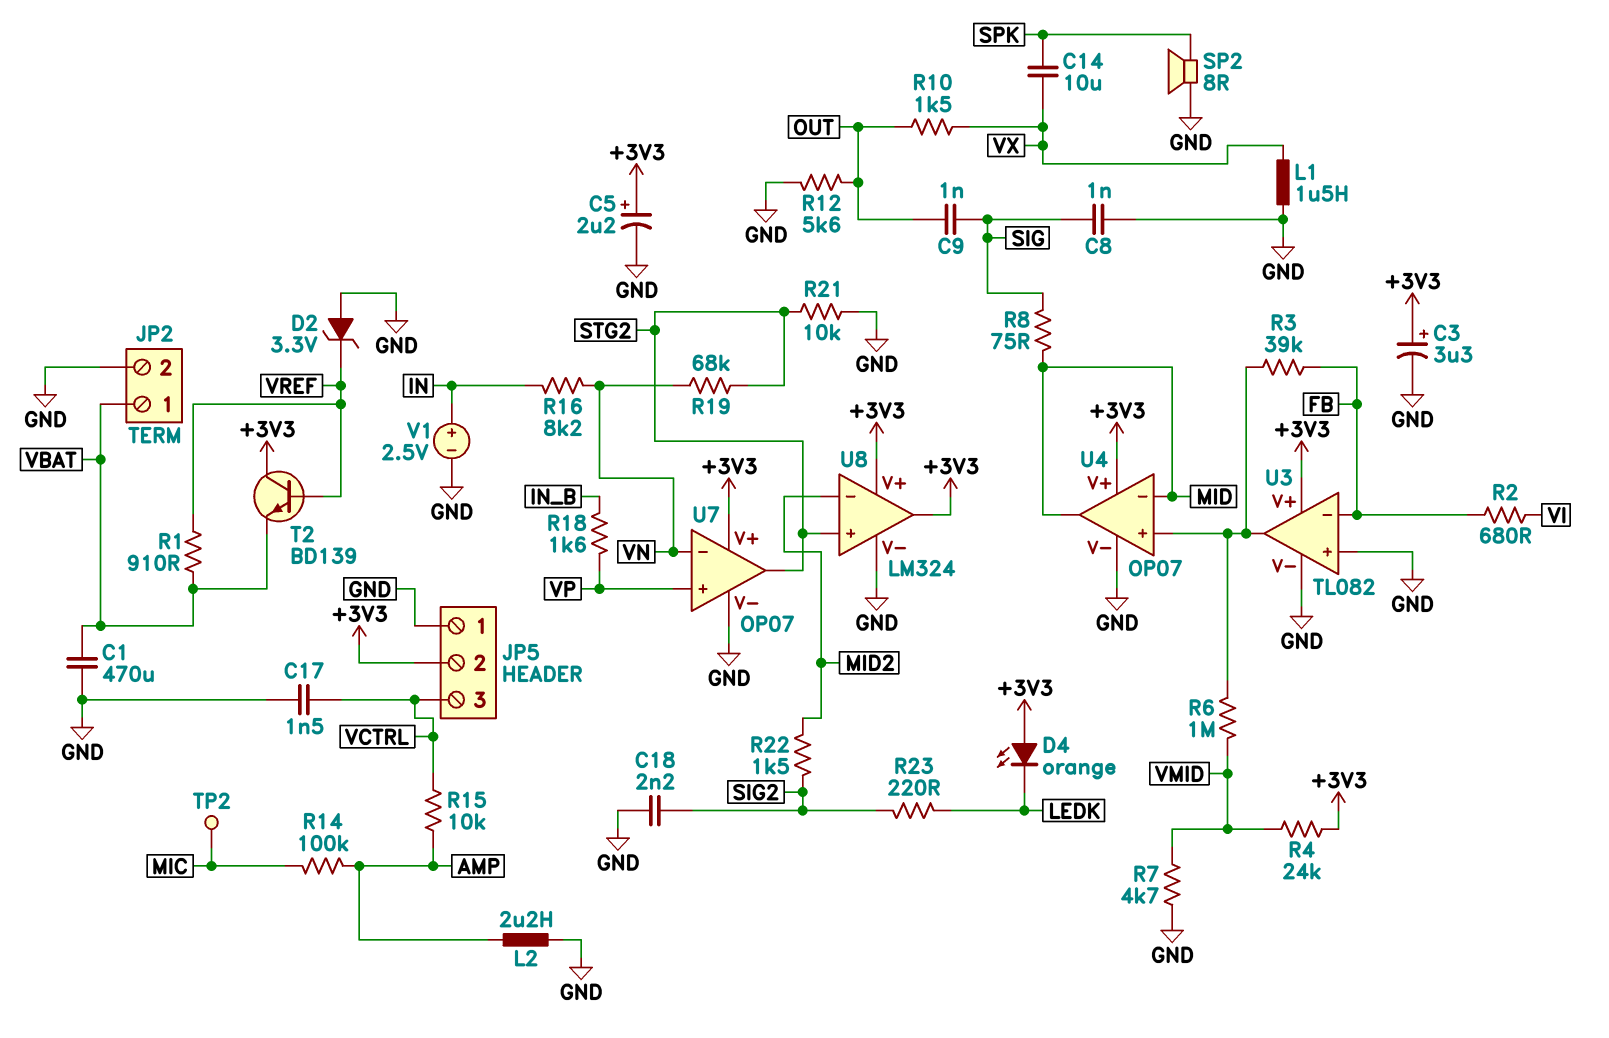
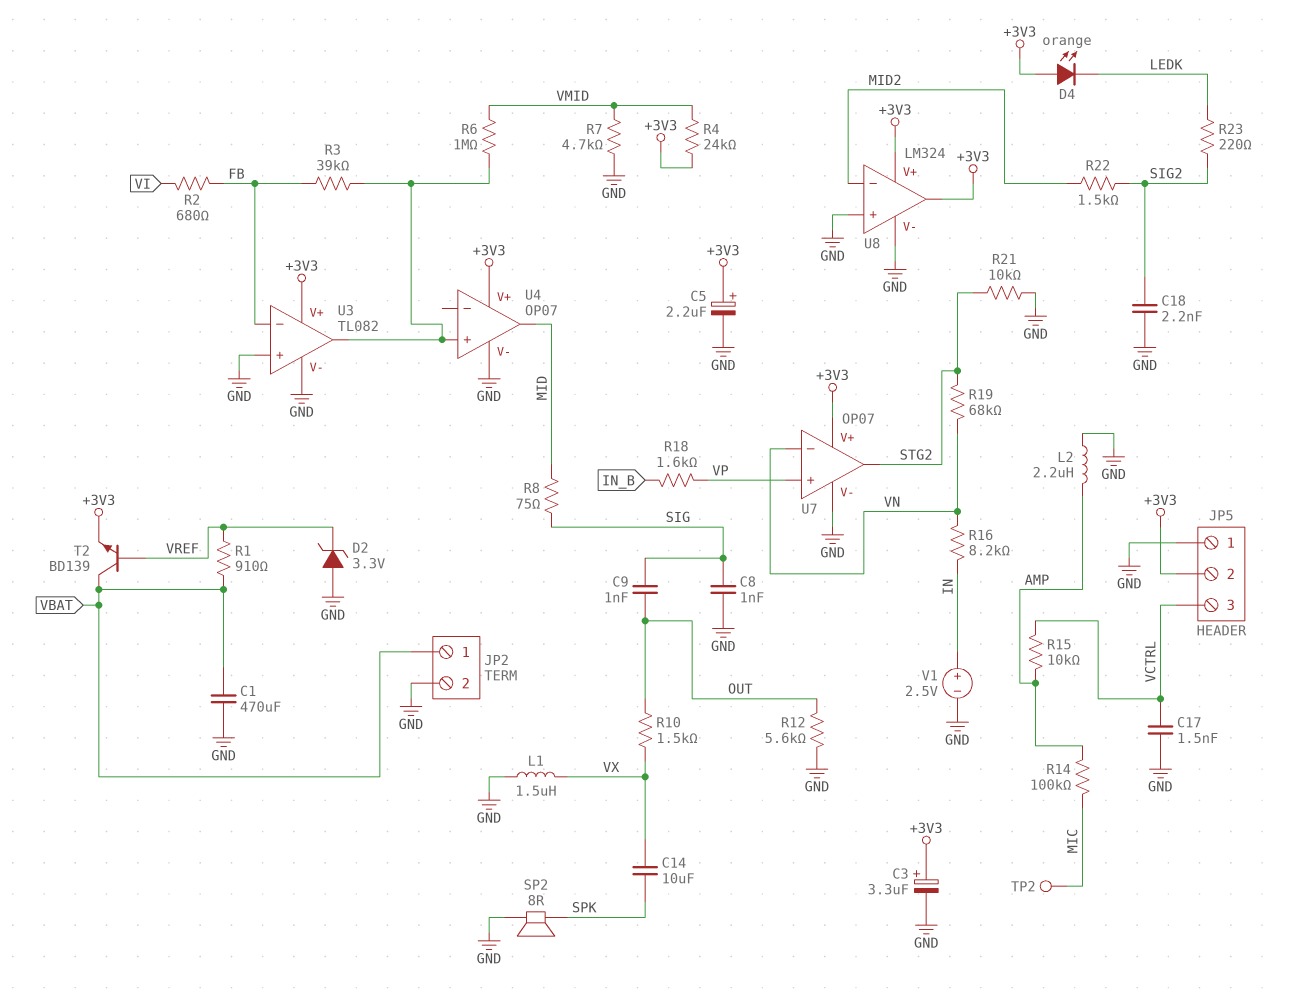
T2: NPN BD139 (B VREF, C +3V3, E VBAT) -> NPN BD139 (B VREF, C VBAT, E +3V3)
U4 pin in-: MID -> none
U8 pin in+: STG2 -> GND

